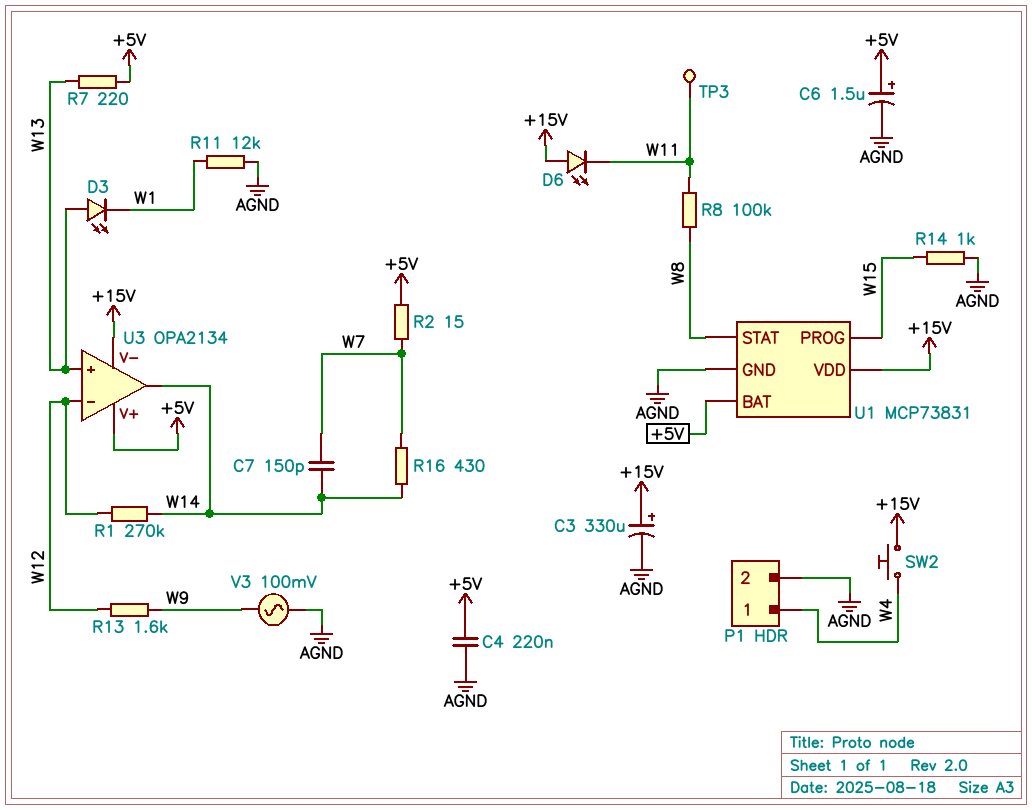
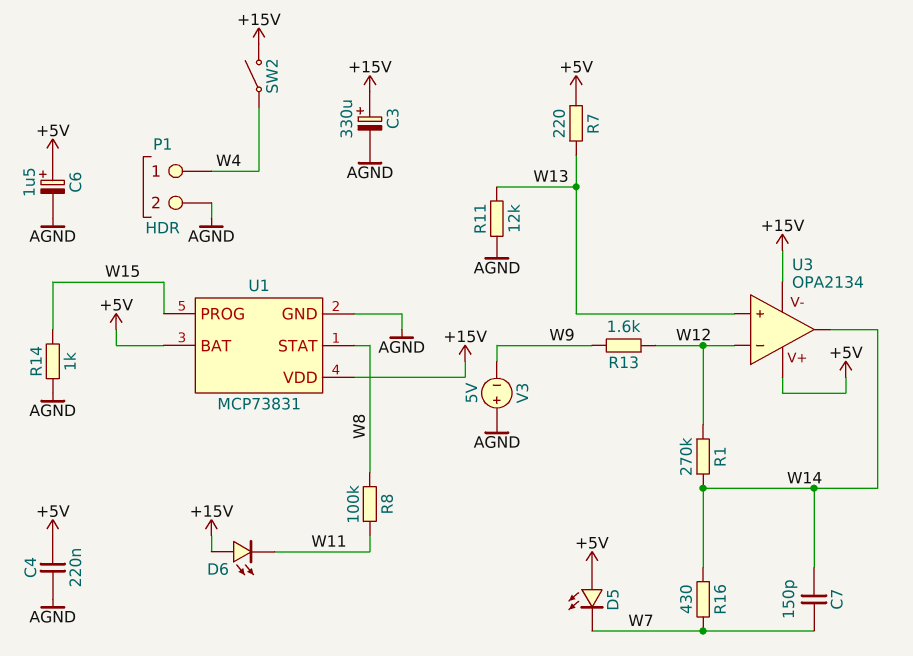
D3: LED (A W13, K W1) -> none
D5: none -> LED (A +5V, K W7)
R2: 15 (+5V, W7) -> none
R11: 12k (AGND, W1) -> 12k (AGND, W13)
SW2: button (+15V, W4) -> switch (+15V, W4)
TP3: test point (W11) -> none
V3: AC 100mV (AGND, W9) -> 5V (plus AGND, minus W9)

